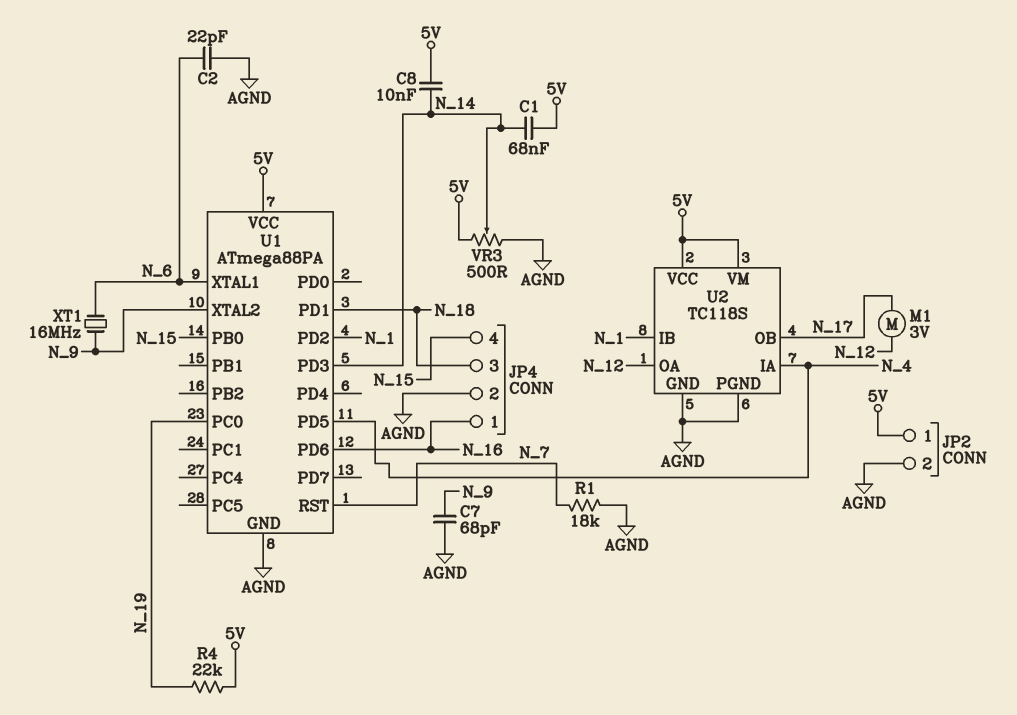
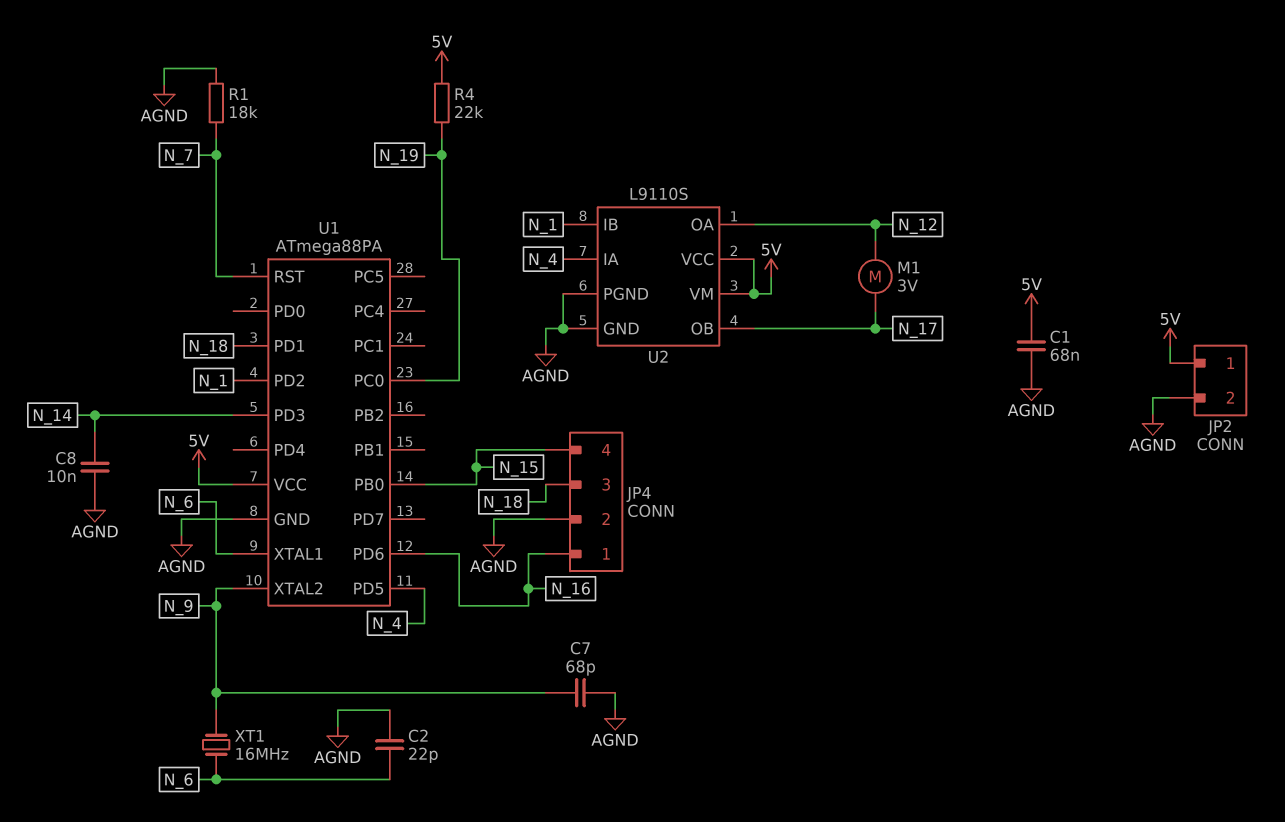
C1: 68nF (5V, N_14) -> 68nF (5V, AGND)
C8: 10nF (5V, N_14) -> 10nF (AGND, N_14)
U2: TC118S -> L9110S
VR3: 500 (5V, AGND, wiper N_14) -> none

